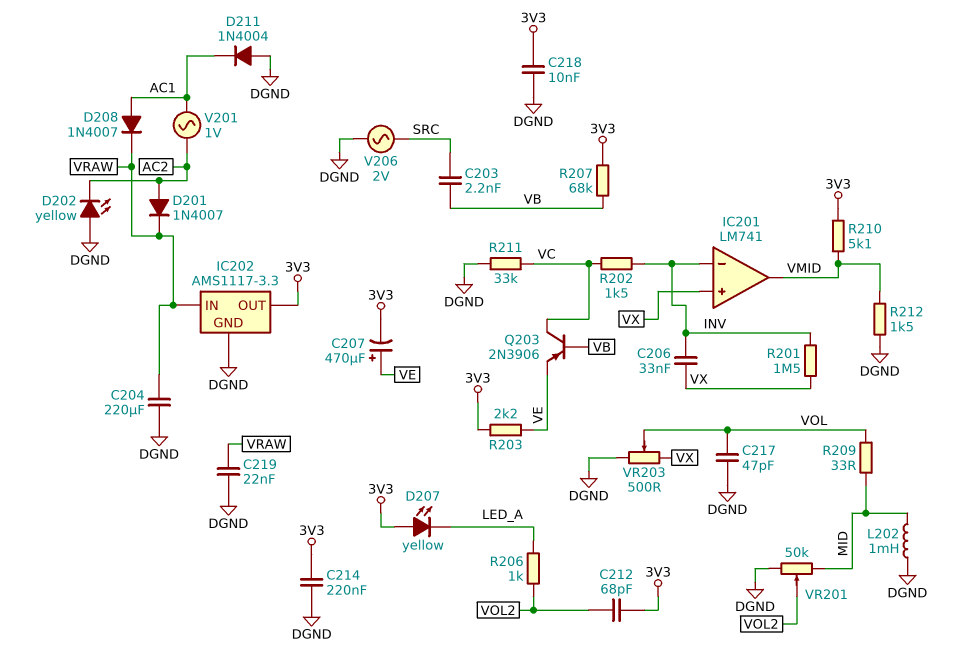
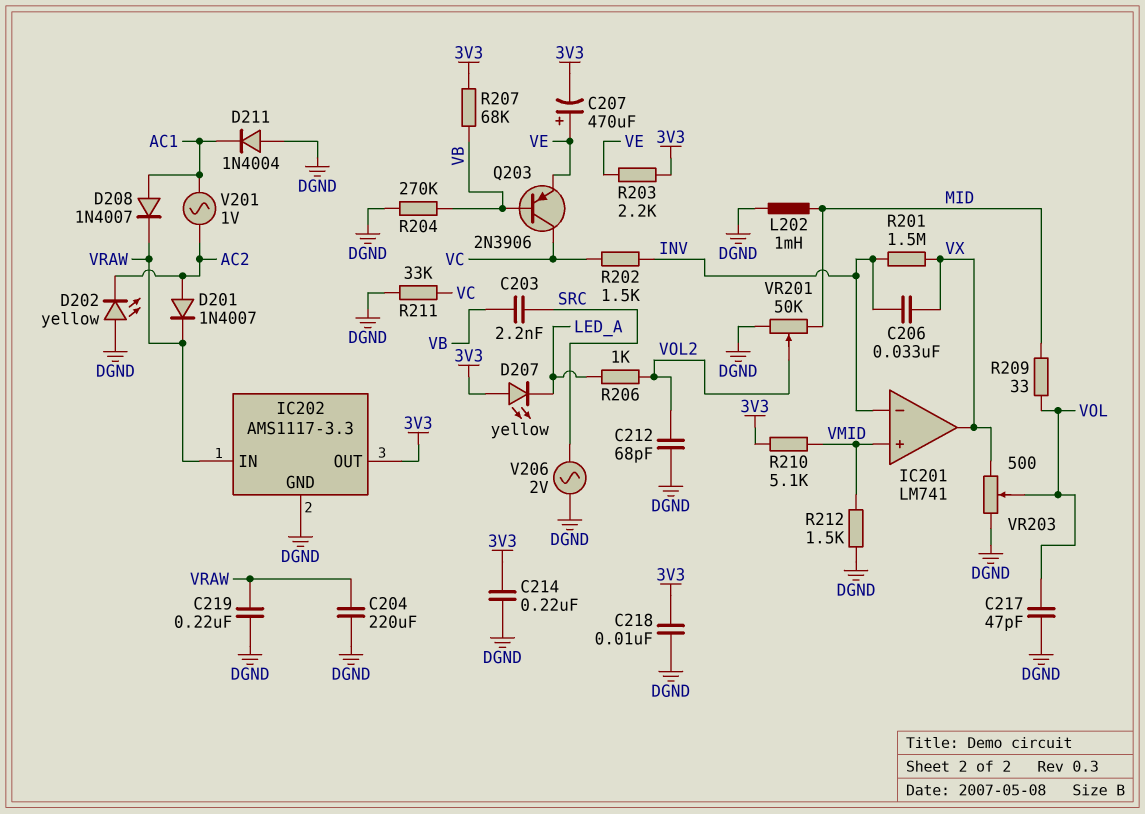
C212: 68pF (3V3, VOL2) -> 68pF (DGND, VOL2)
C219: 22nF (DGND, VRAW) -> 220nF (DGND, VRAW)
IC201 pin in+: VX -> VMID
IC201 pin out: VMID -> VX
R204: none -> 270k (DGND, VB)

